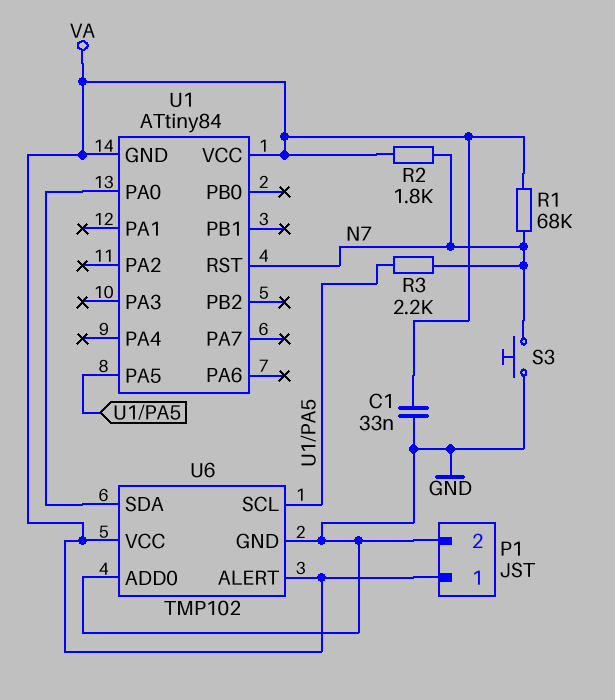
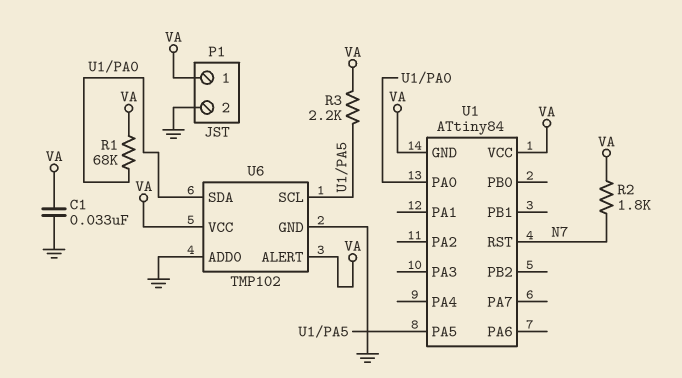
R1: 68k (N7, VA) -> 68k (U1/PA0, VA)
R3: 2.2k (N7, U1/PA5) -> 2.2k (U1/PA5, VA)
S3: button (GND, N7) -> none

